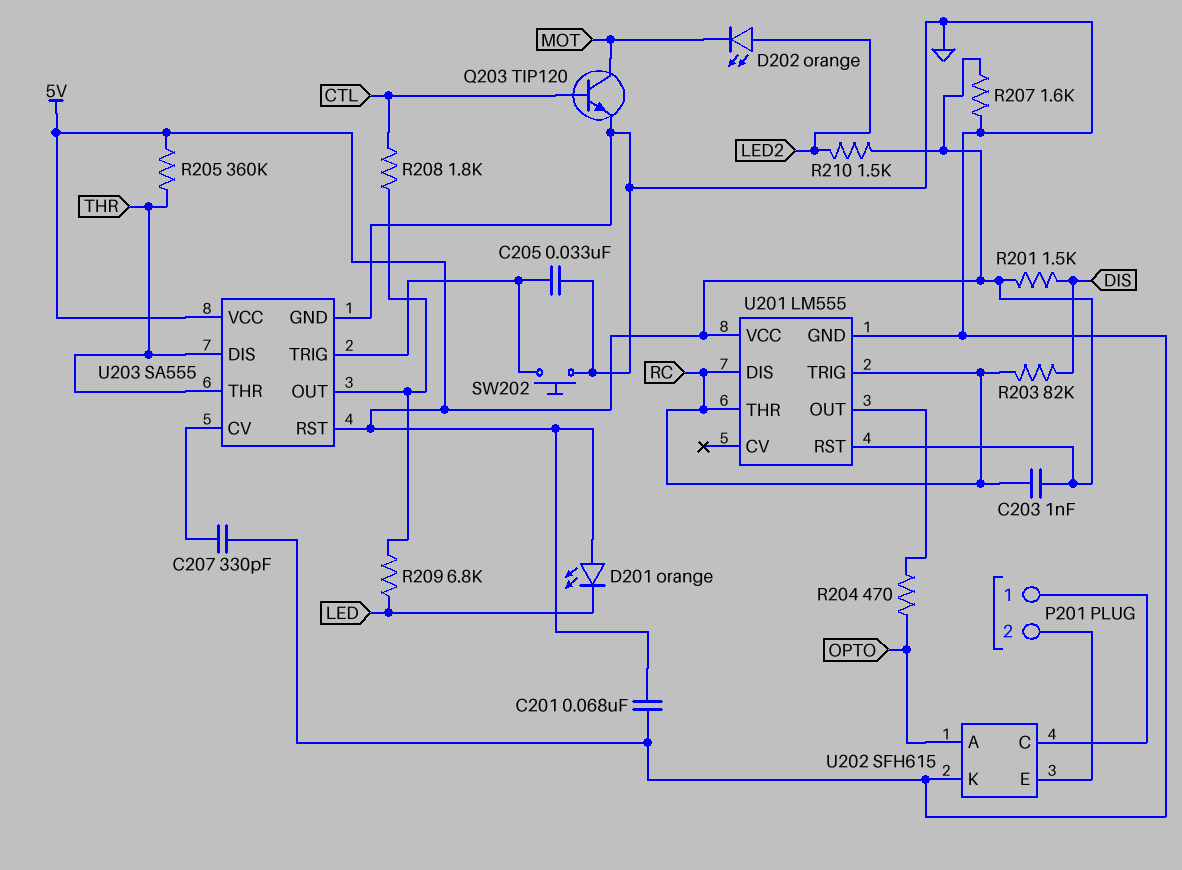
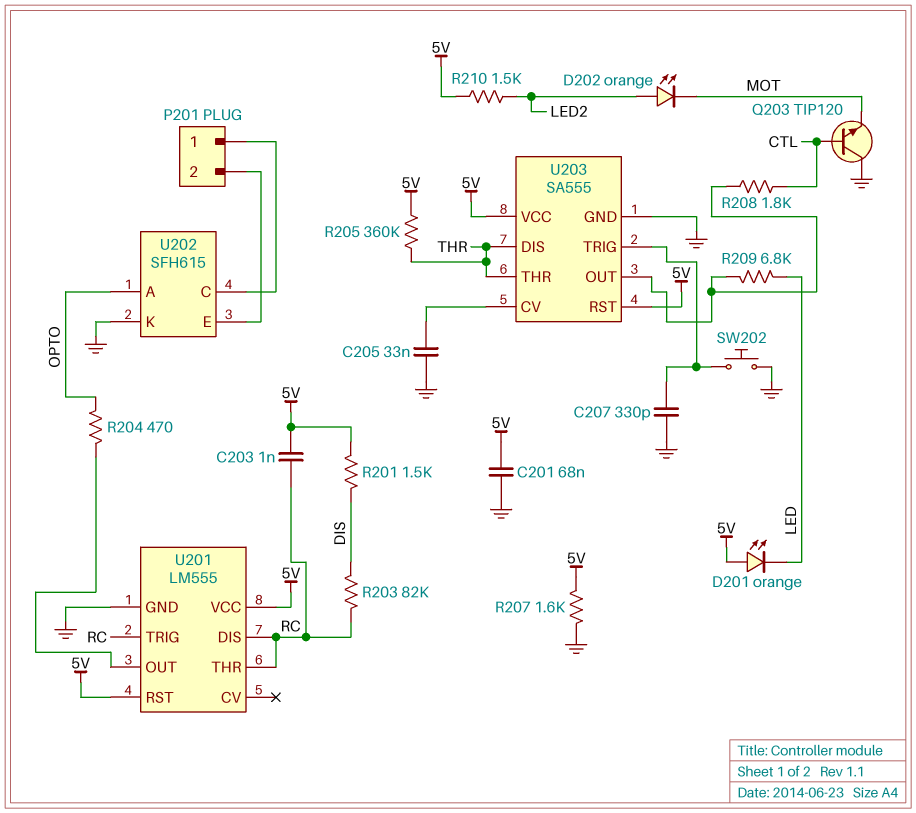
C205: 33nF (GND, U203/TRIG) -> 33nF (GND, U203/CV)
C207: 330pF (GND, U203/CV) -> 330pF (GND, U203/TRIG)
Q203: NPN TIP120 (B CTL, C MOT, E GND) -> NPN TIP120 (B CTL, C GND, E MOT)

